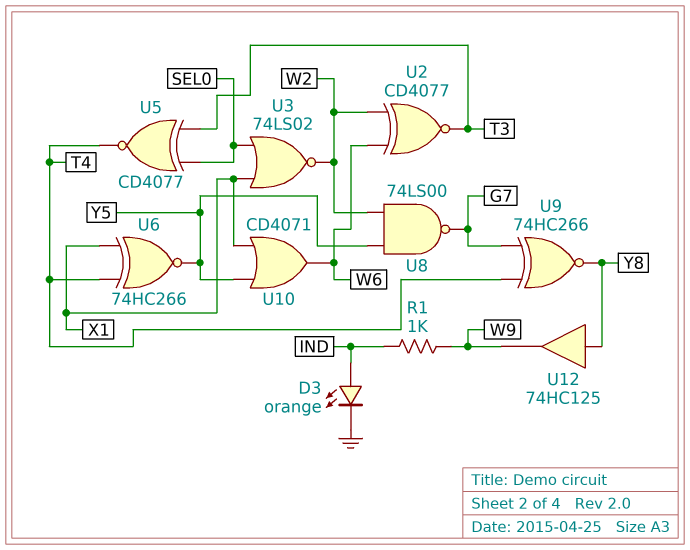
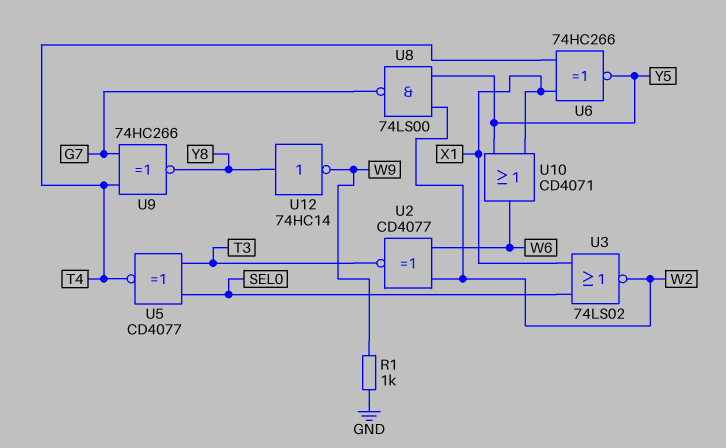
D3: LED orange (A IND, K GND) -> none
R1: 1k (IND, W9) -> 1k (GND, W9)
U12: buffer 74HC125 (in Y8, out W9) -> NOT 74HC14 (in Y8, out W9)

